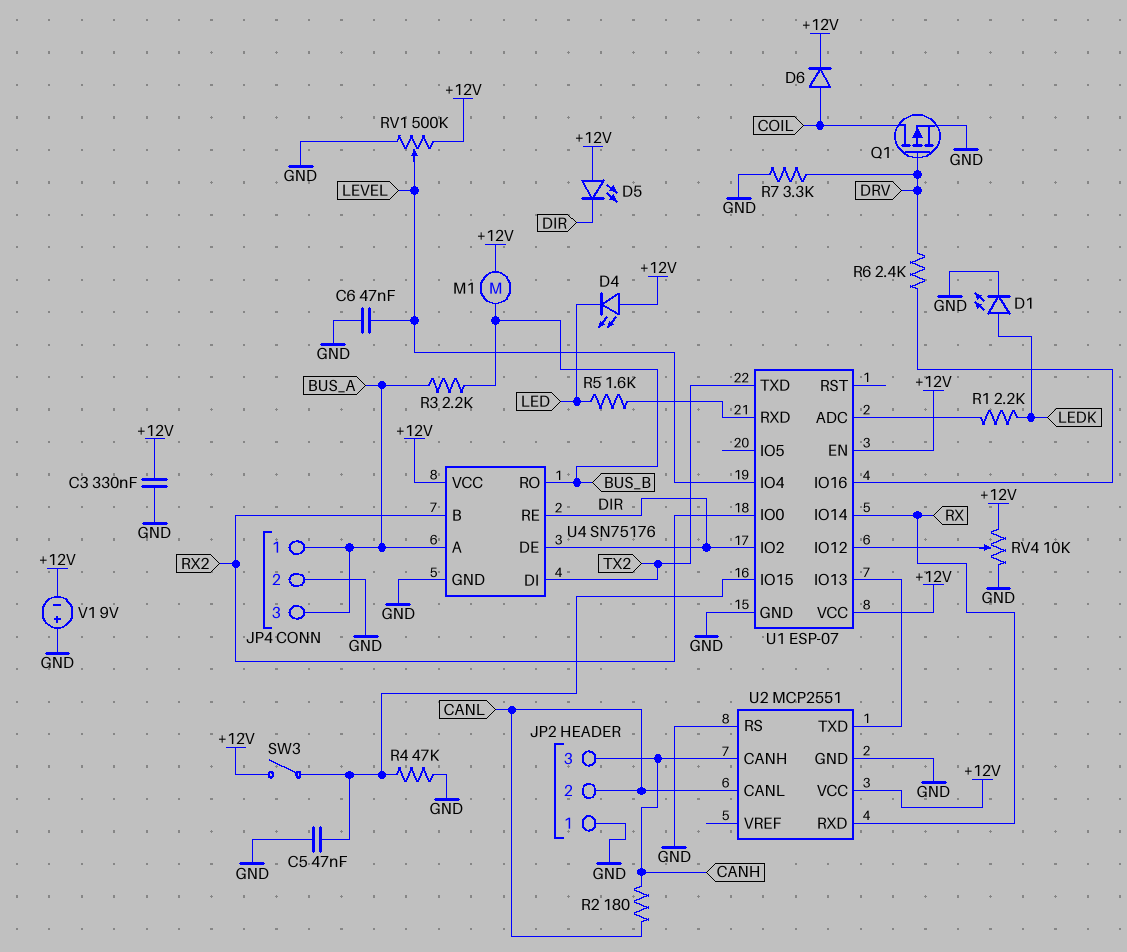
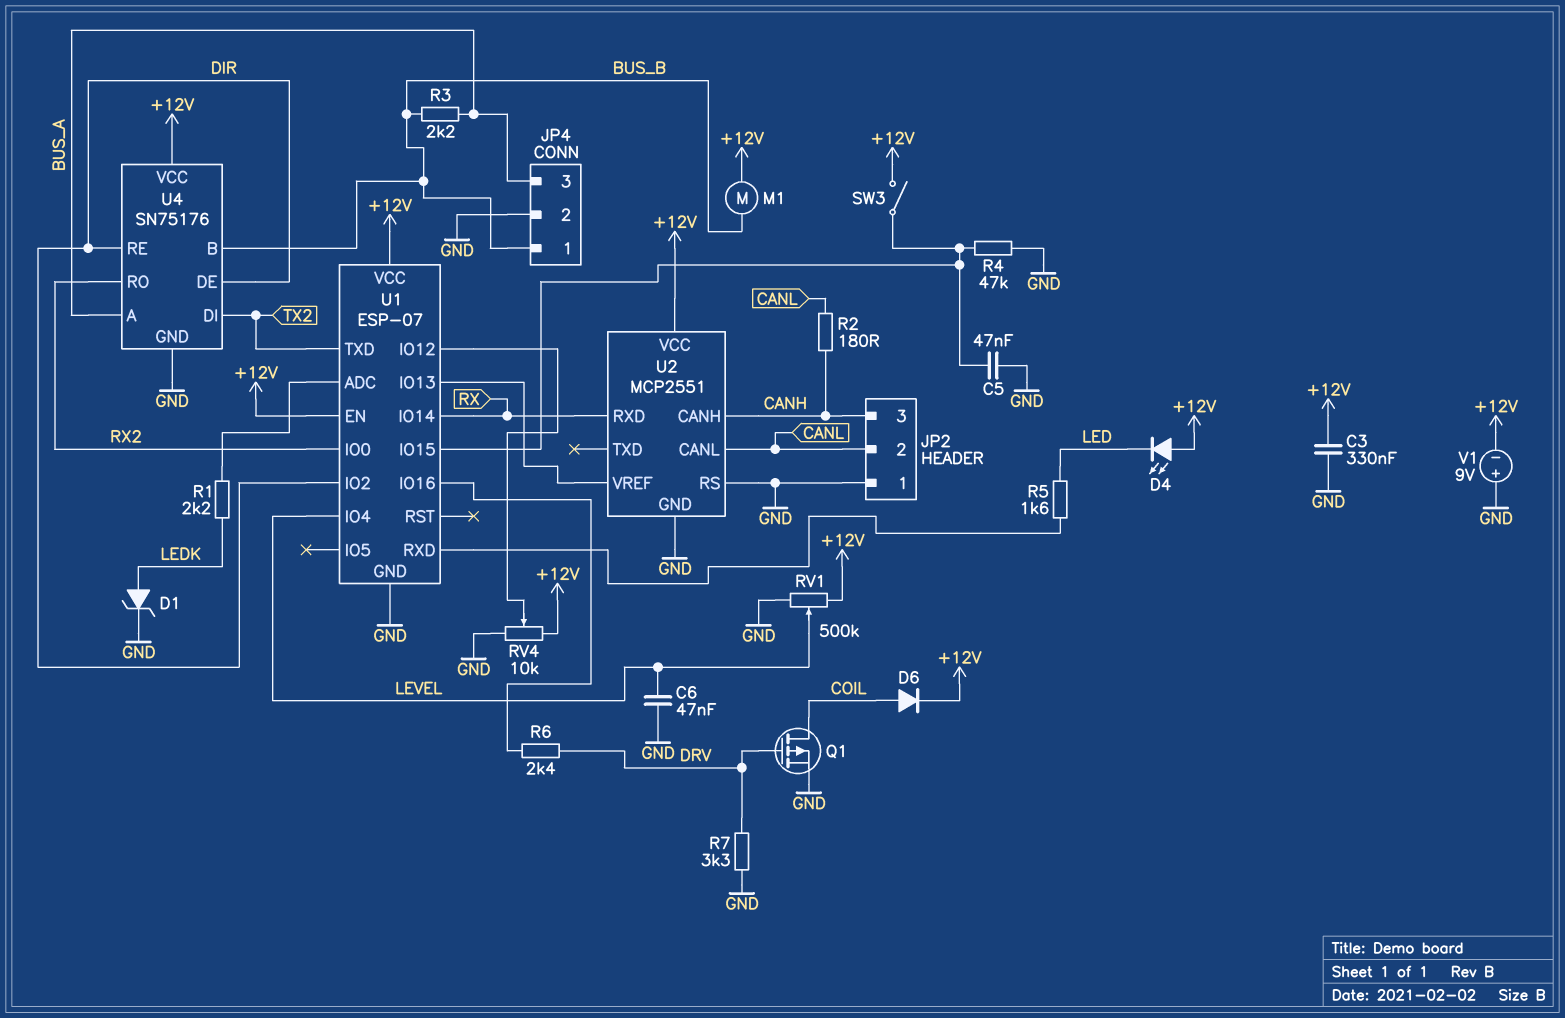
D1: LED (A LEDK, K GND) -> zener (A LEDK, K GND)
D5: LED (A +12V, K DIR) -> none
JP4 pin 1: BUS_A -> BUS_B
U2 pin TXD: U1/IO13 -> none
U2 pin VREF: none -> U1/IO13
U4 pin B: RX2 -> BUS_B
U4 pin RO: BUS_B -> RX2

